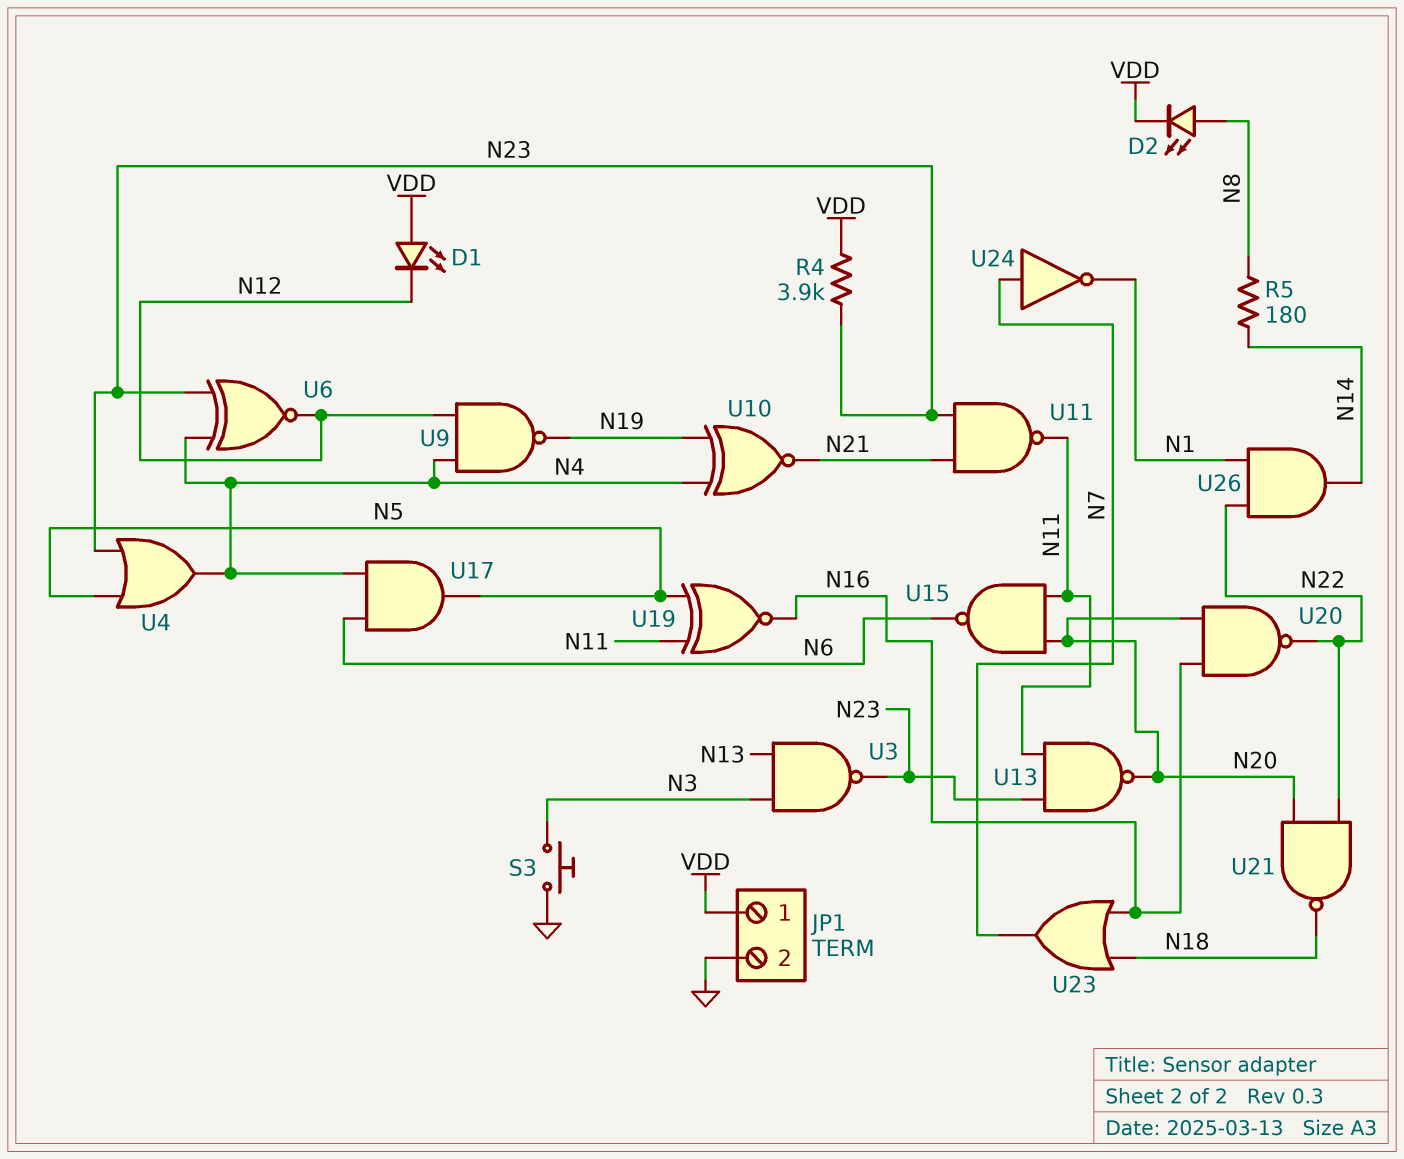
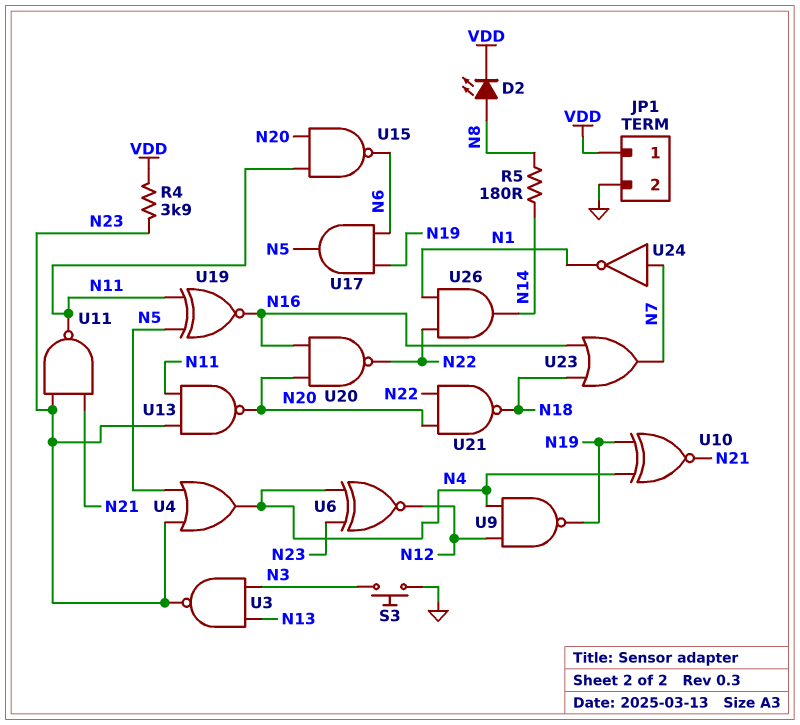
D1: LED (A VDD, K N12) -> none
U17: AND (in N4, in N6, out N5) -> AND (in N6, in N19, out N5)

